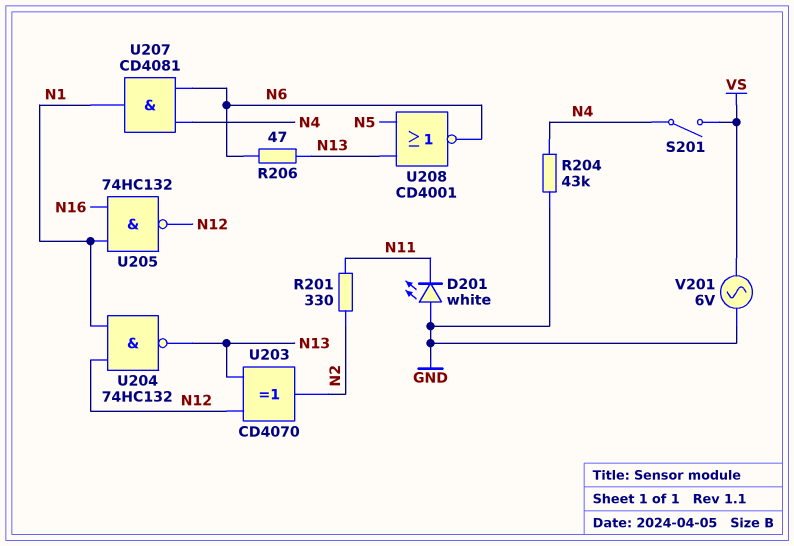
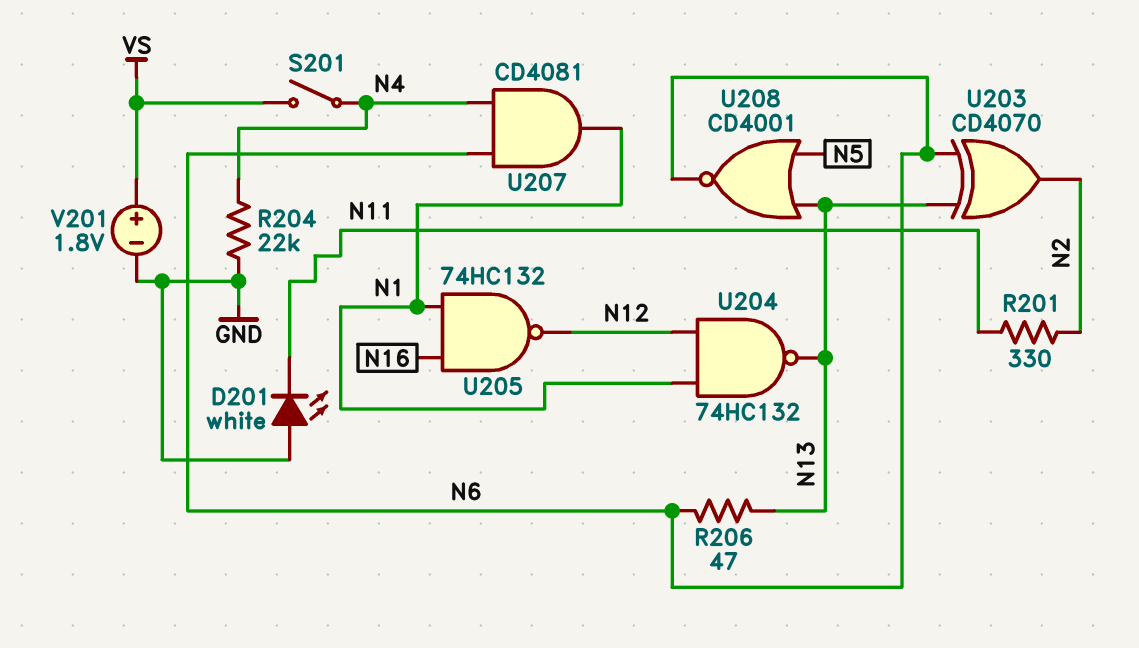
R204: 43k (GND, N4) -> 22k (GND, N4)
U203: XOR CD4070 (in N12, in N13, out N2) -> XOR CD4070 (in N6, in N13, out N2)
V201: AC 6V (GND, VS) -> 1.8V (plus VS, minus GND)

